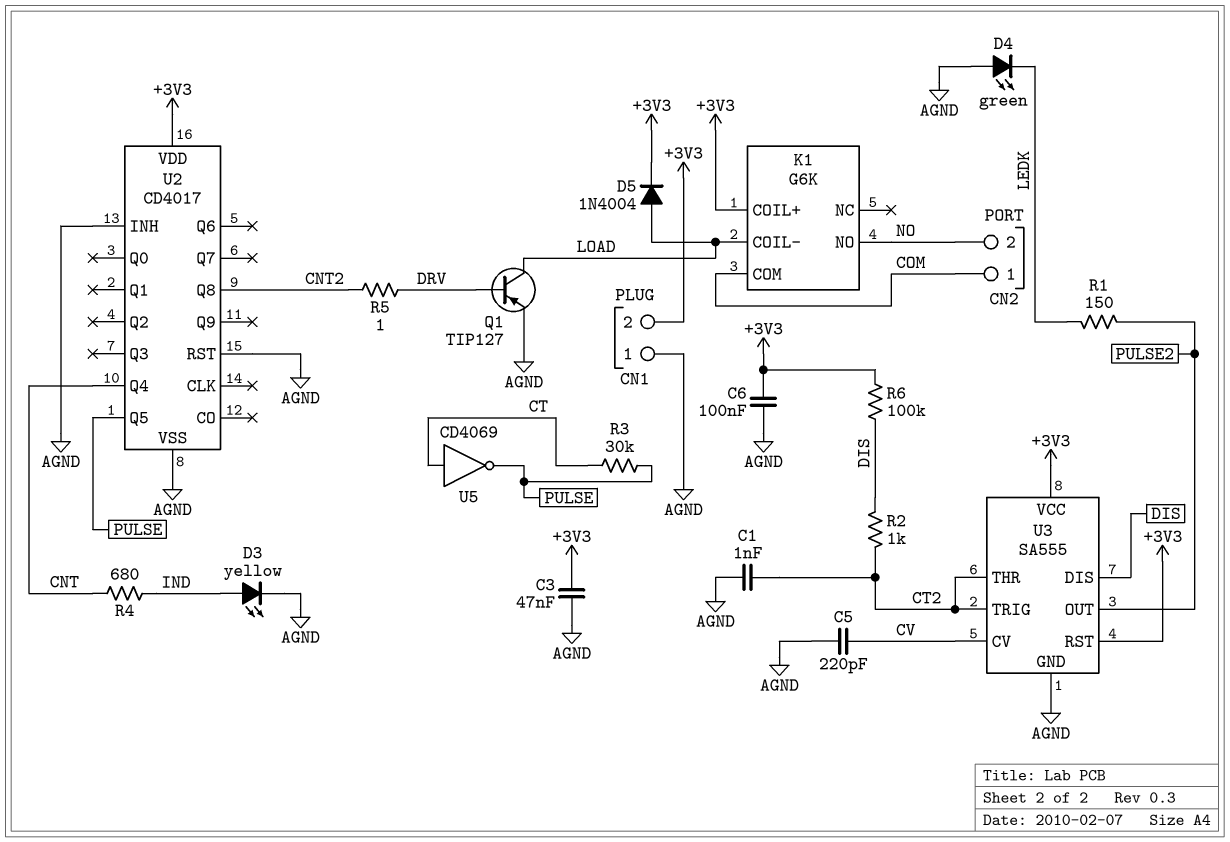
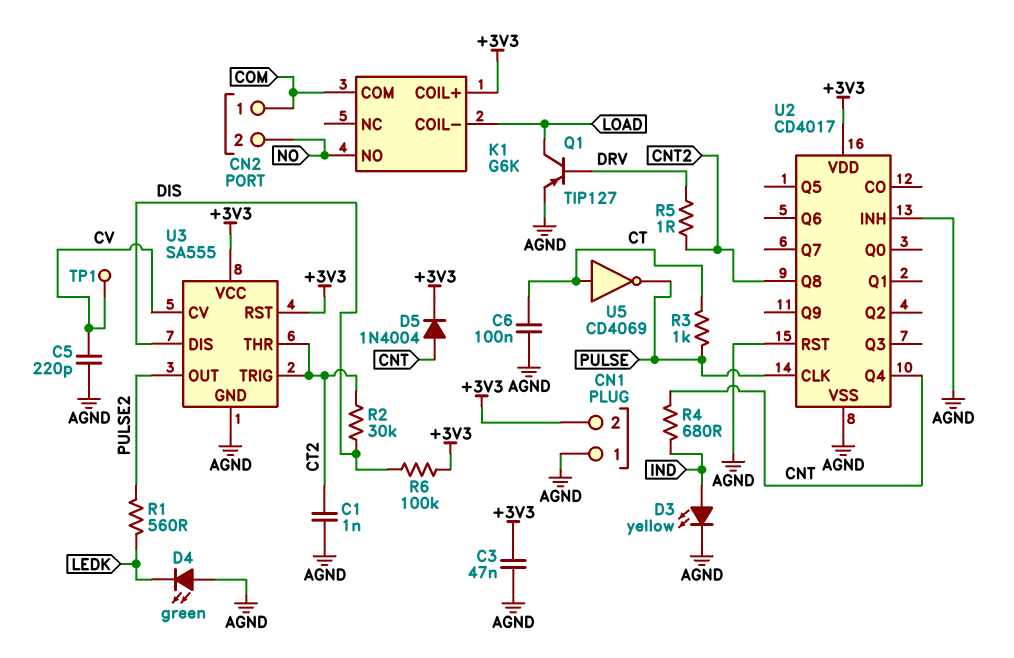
C6: 100nF (+3V3, AGND) -> 100nF (AGND, CT)
D5: diode 1N4004 (A LOAD, K +3V3) -> diode 1N4004 (A CNT, K +3V3)
R1: 150 (LEDK, PULSE2) -> 560 (LEDK, PULSE2)
R2: 1k (CT2, DIS) -> 30k (CT2, DIS)
R3: 30k (CT, PULSE) -> 1k (CT, PULSE)
TP1: none -> test point (CV)
U2 pin CLK: none -> PULSE
U2 pin Q5: PULSE -> none

